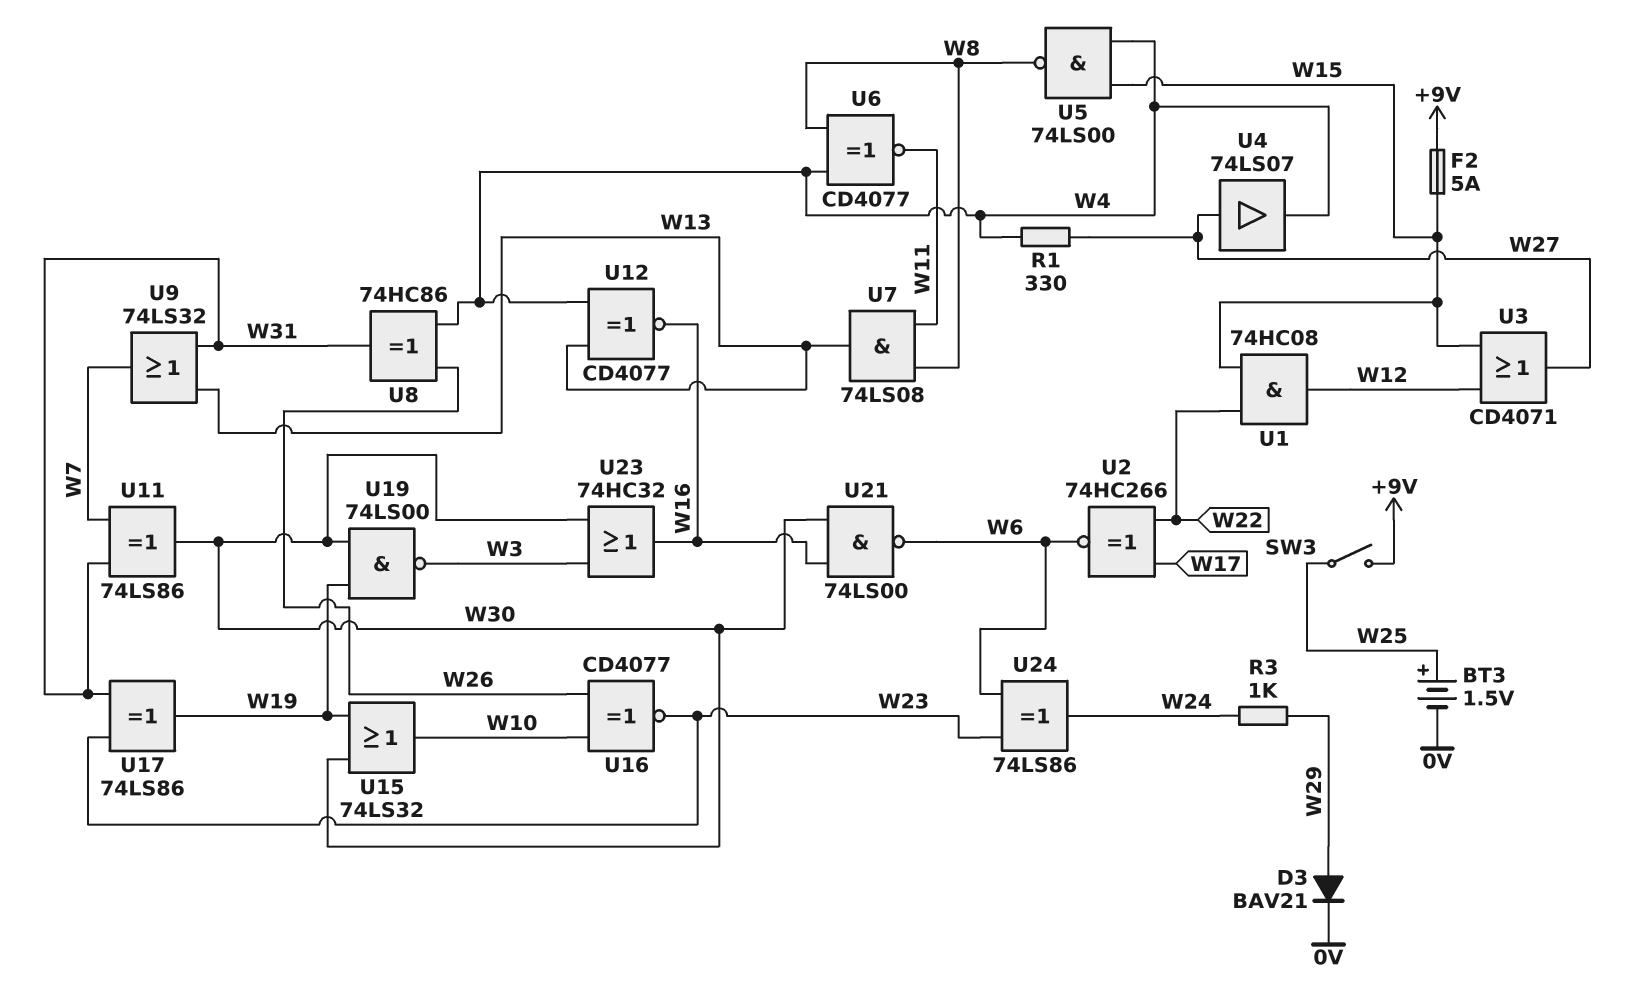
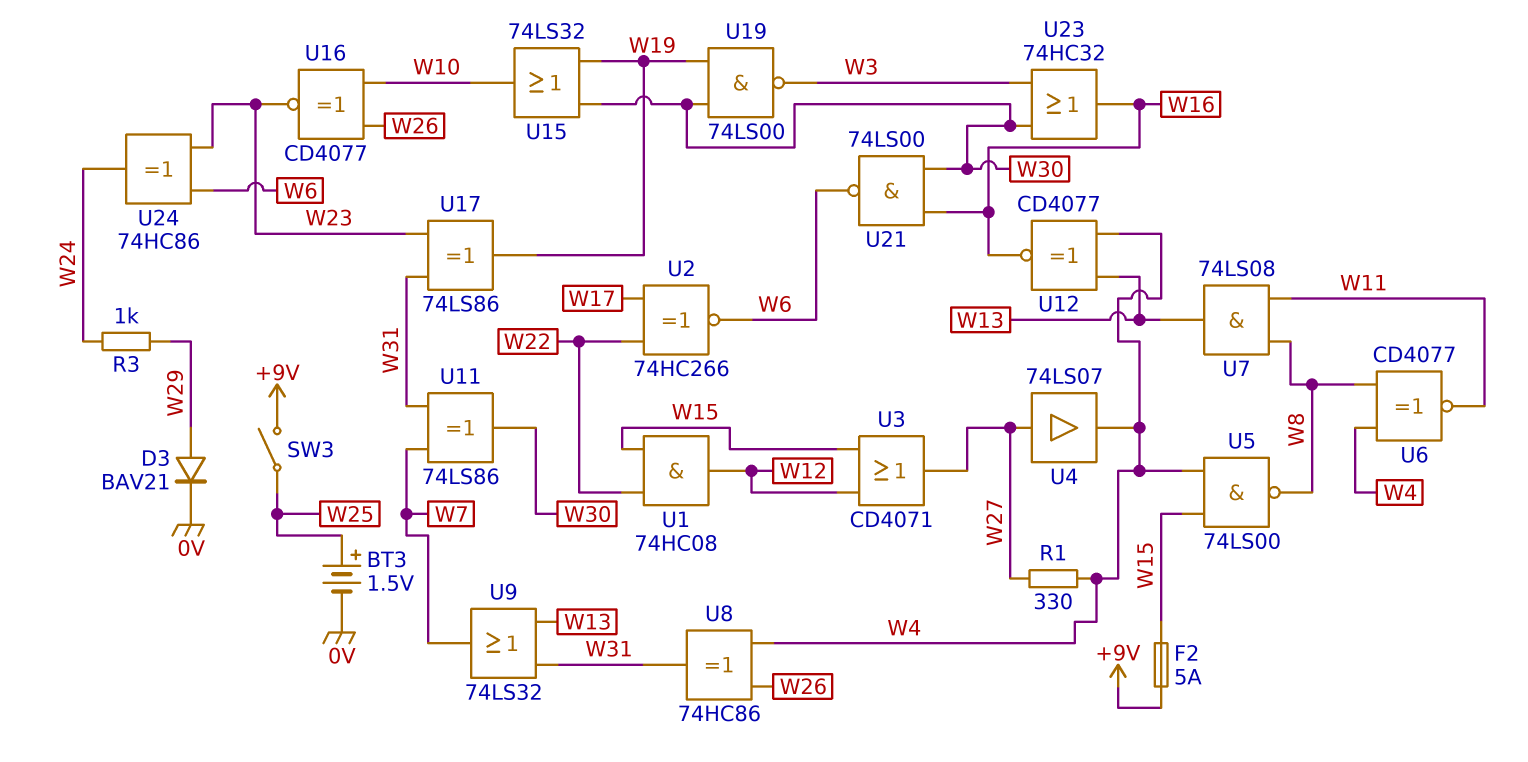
U24: XOR 74LS86 (in W6, in W23, out W24) -> XOR 74HC86 (in W6, in W23, out W24)

